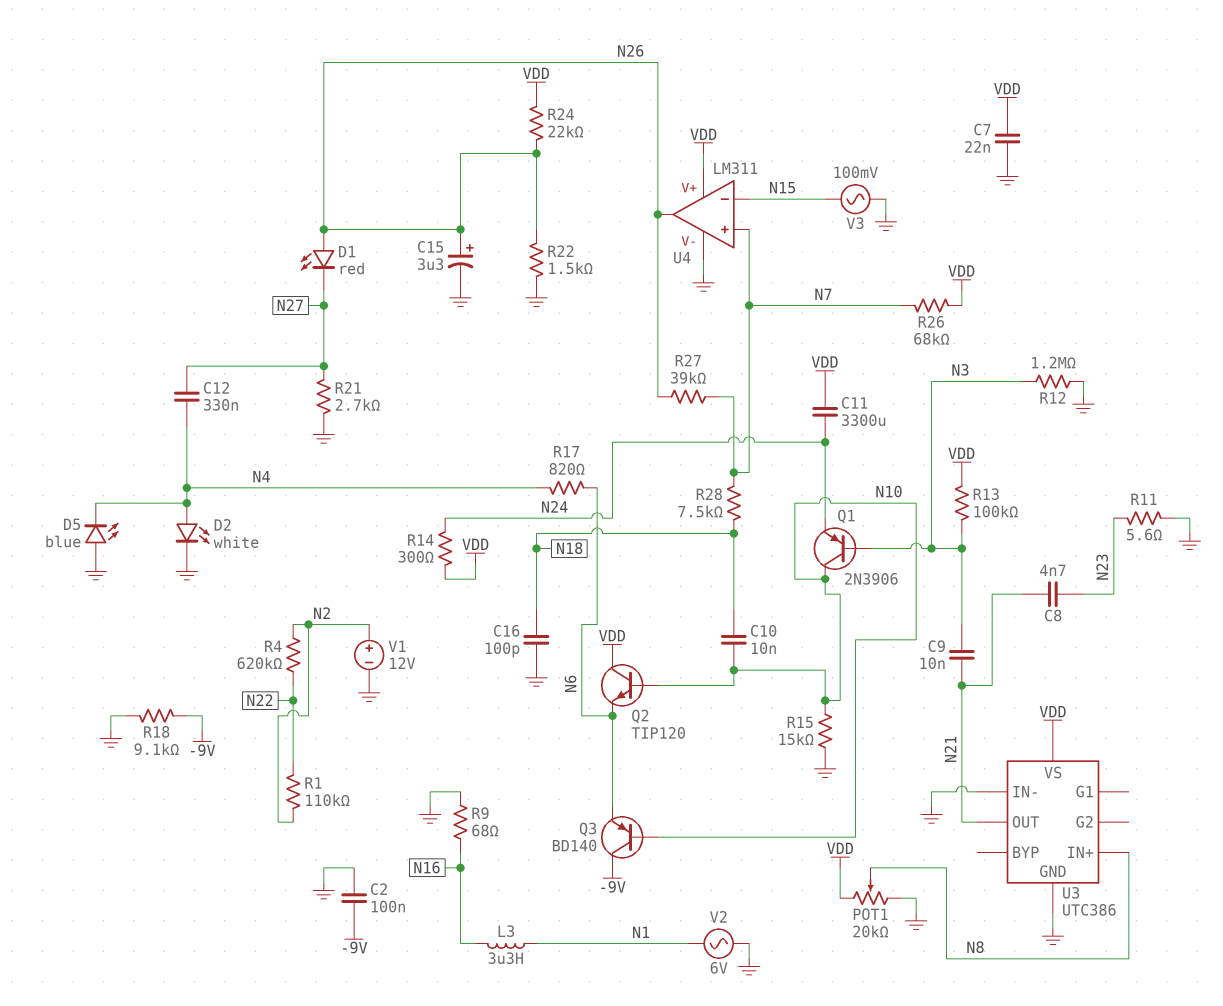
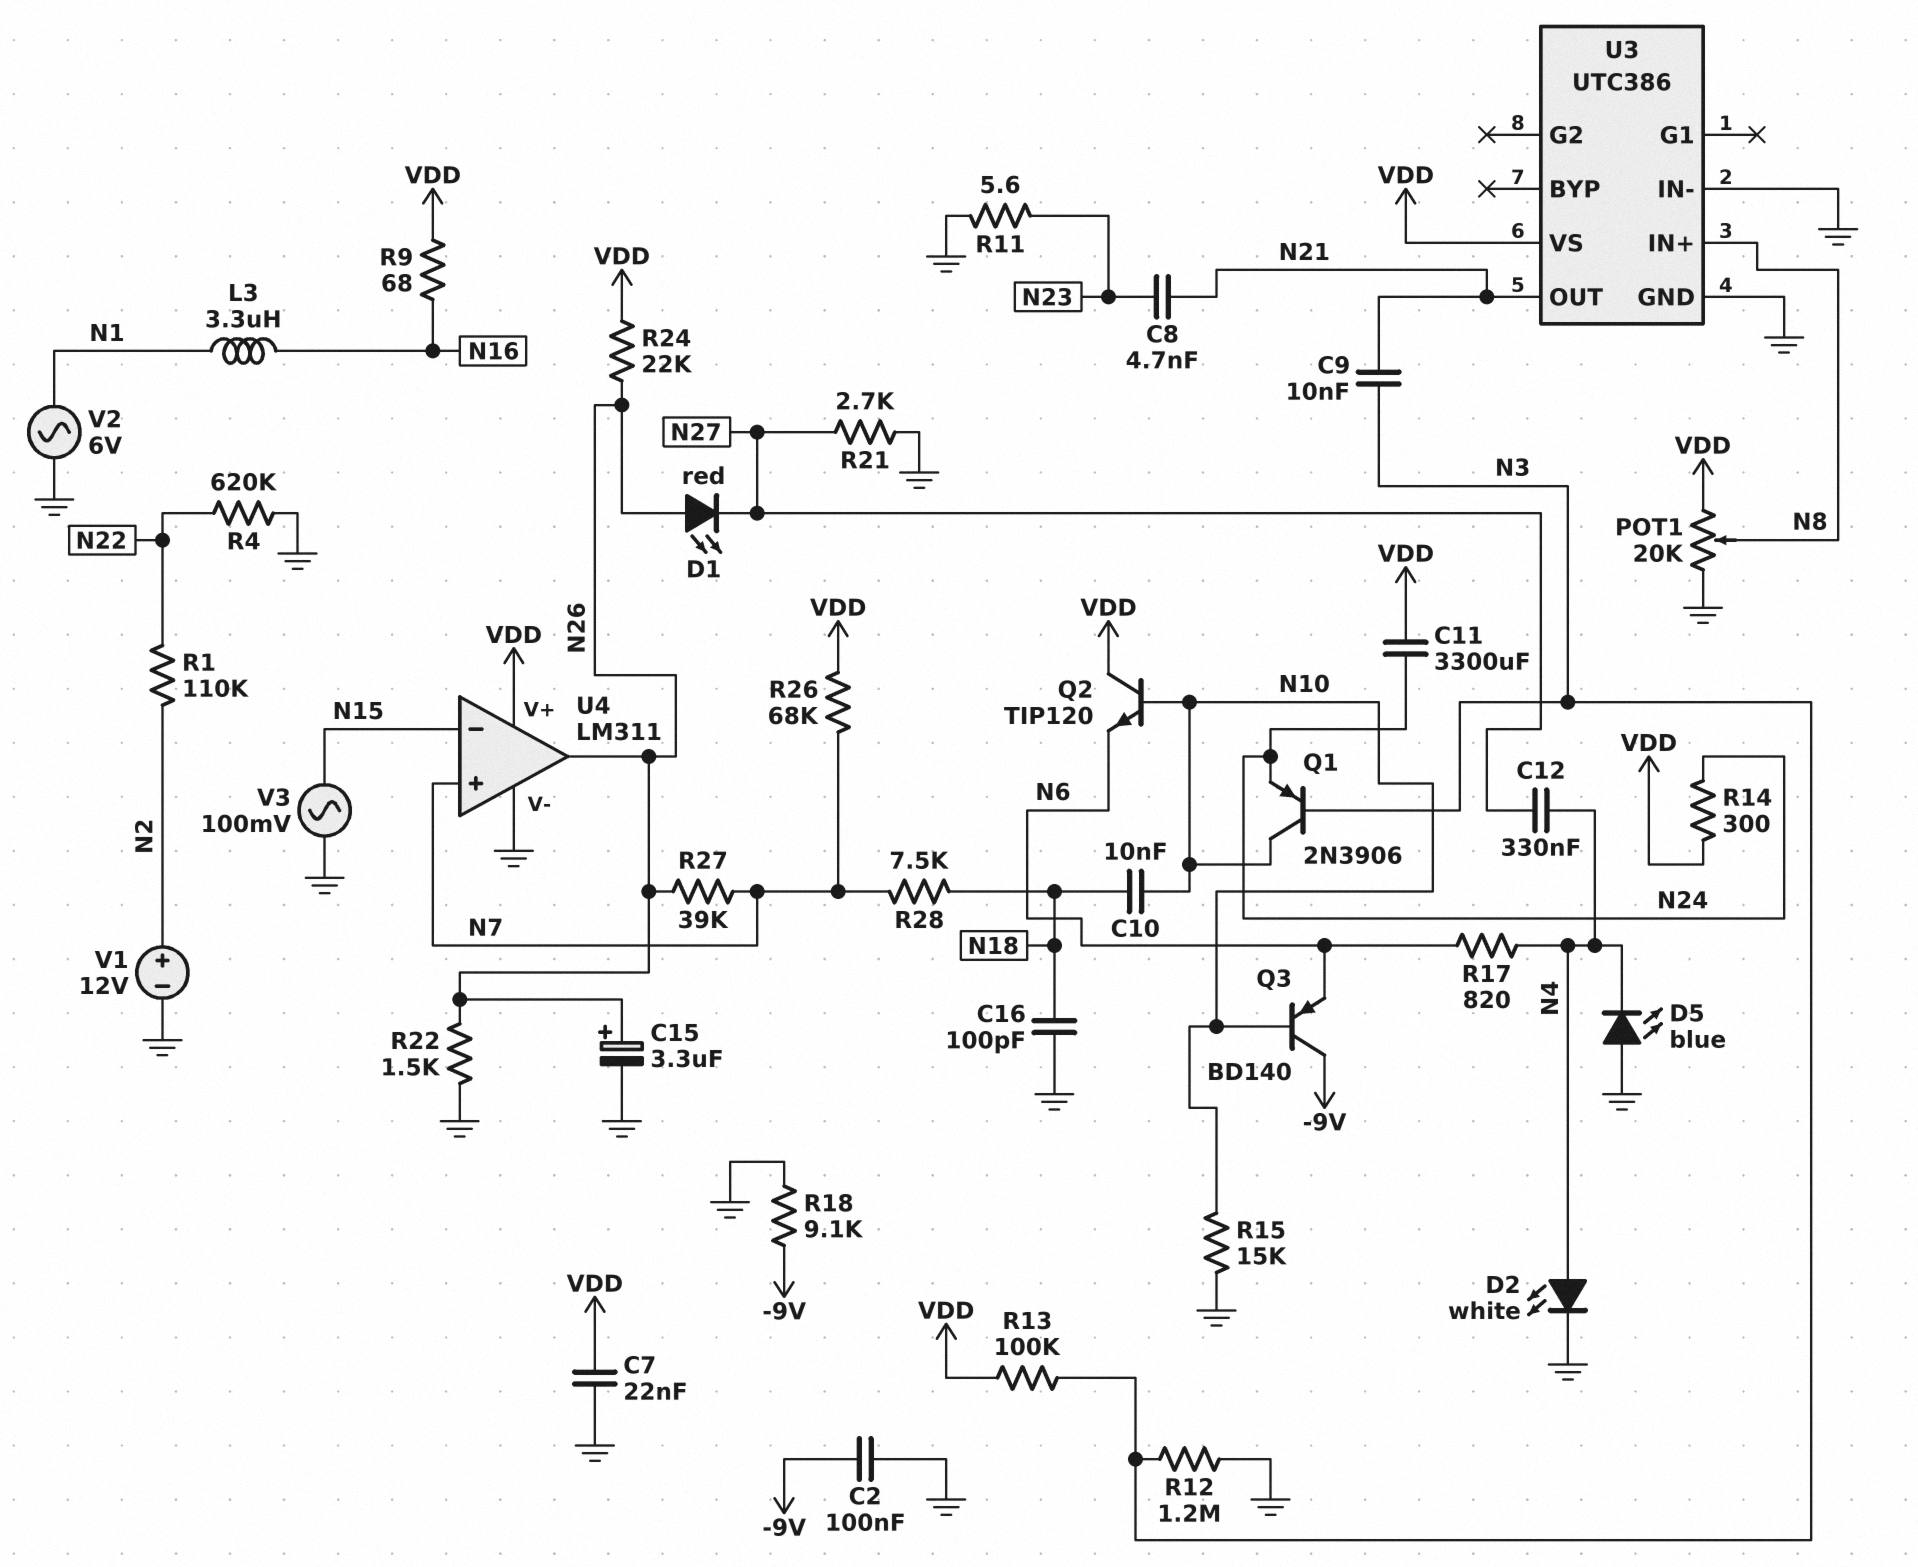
R4: 620k (N2, N22) -> 620k (GND, N22)
R9: 68 (GND, N16) -> 68 (N16, VDD)

